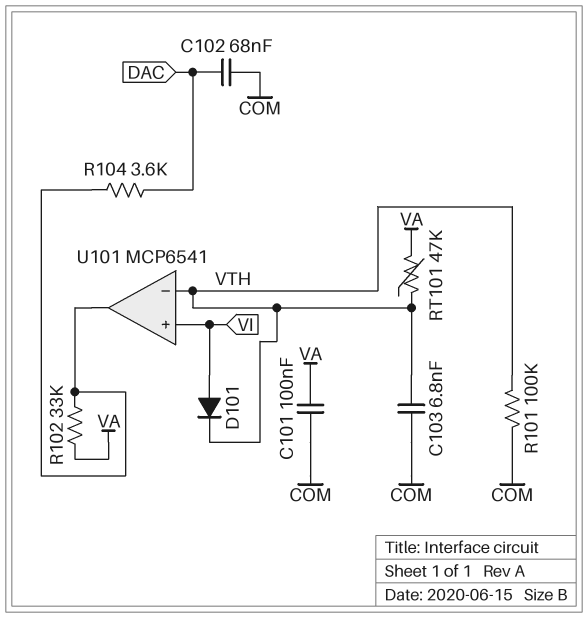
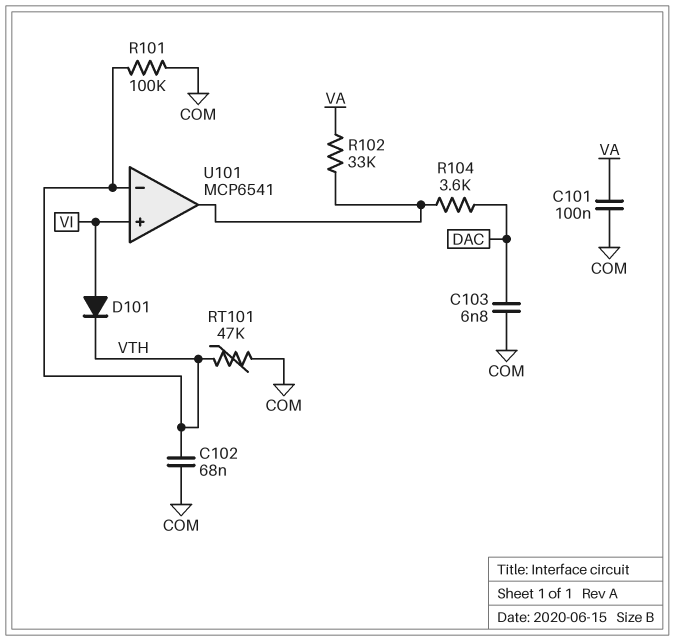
C102: 68nF (COM, DAC) -> 68nF (COM, VTH)
C103: 6.8nF (COM, VTH) -> 6.8nF (COM, DAC)
RT101: 47k (VA, VTH) -> 47k (COM, VTH)

